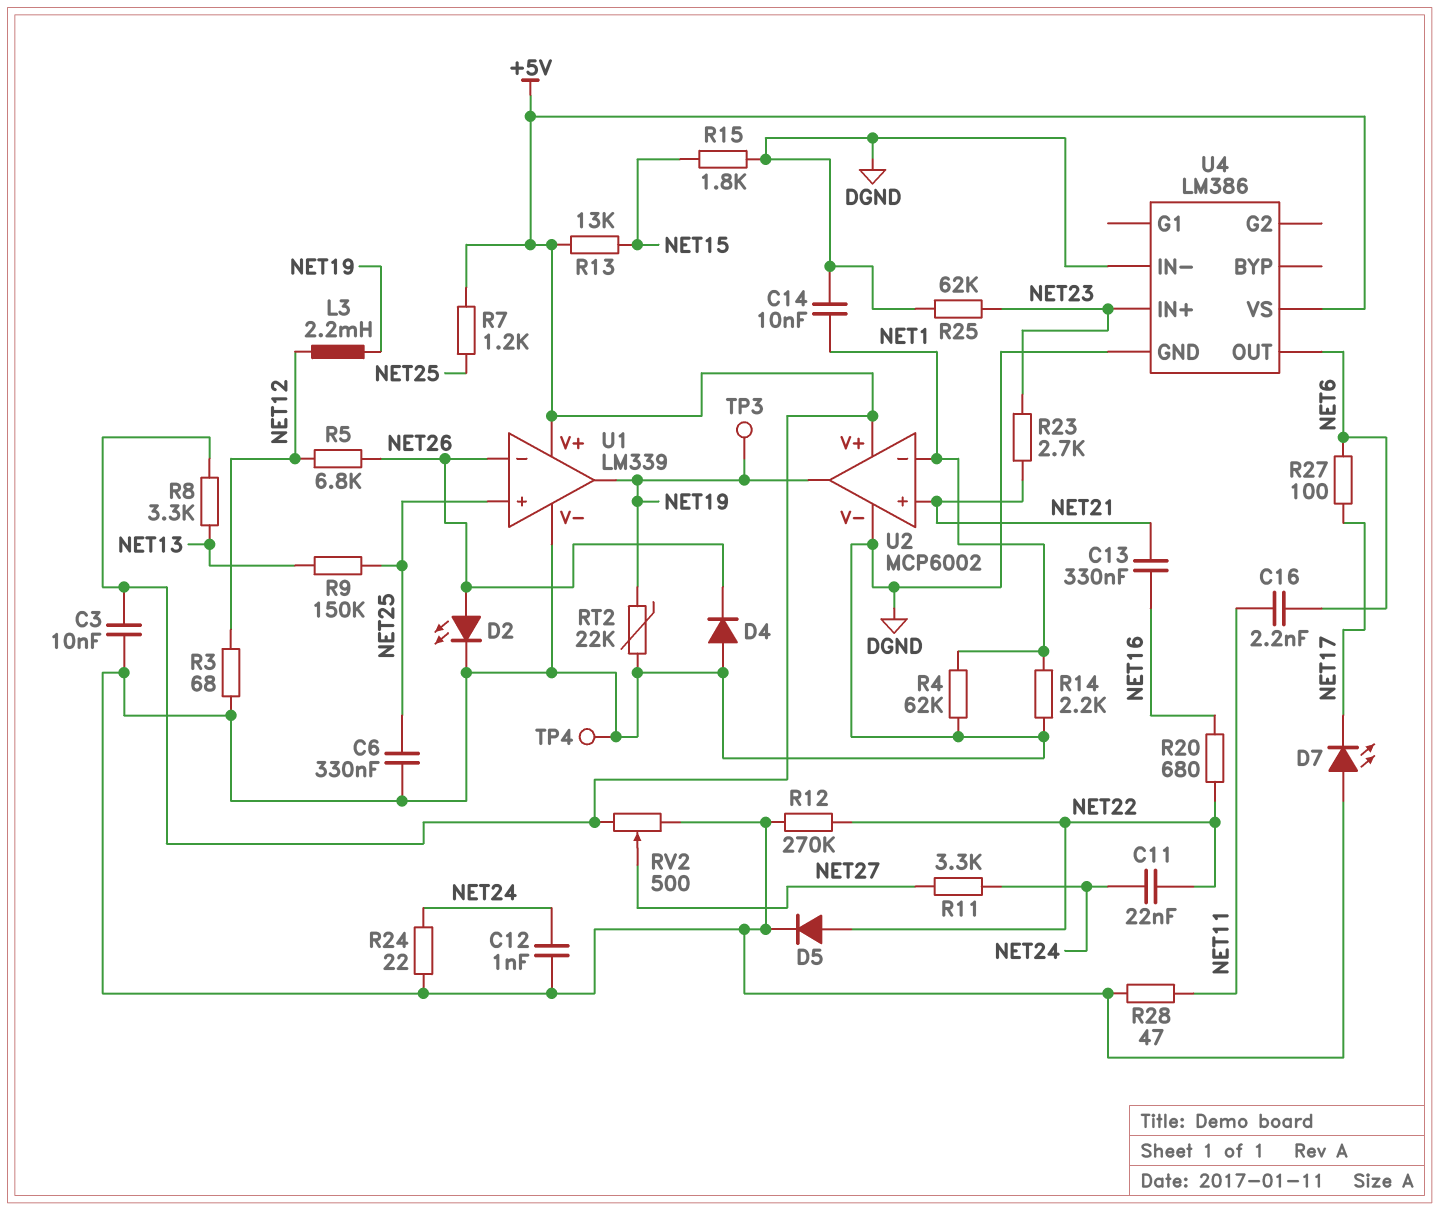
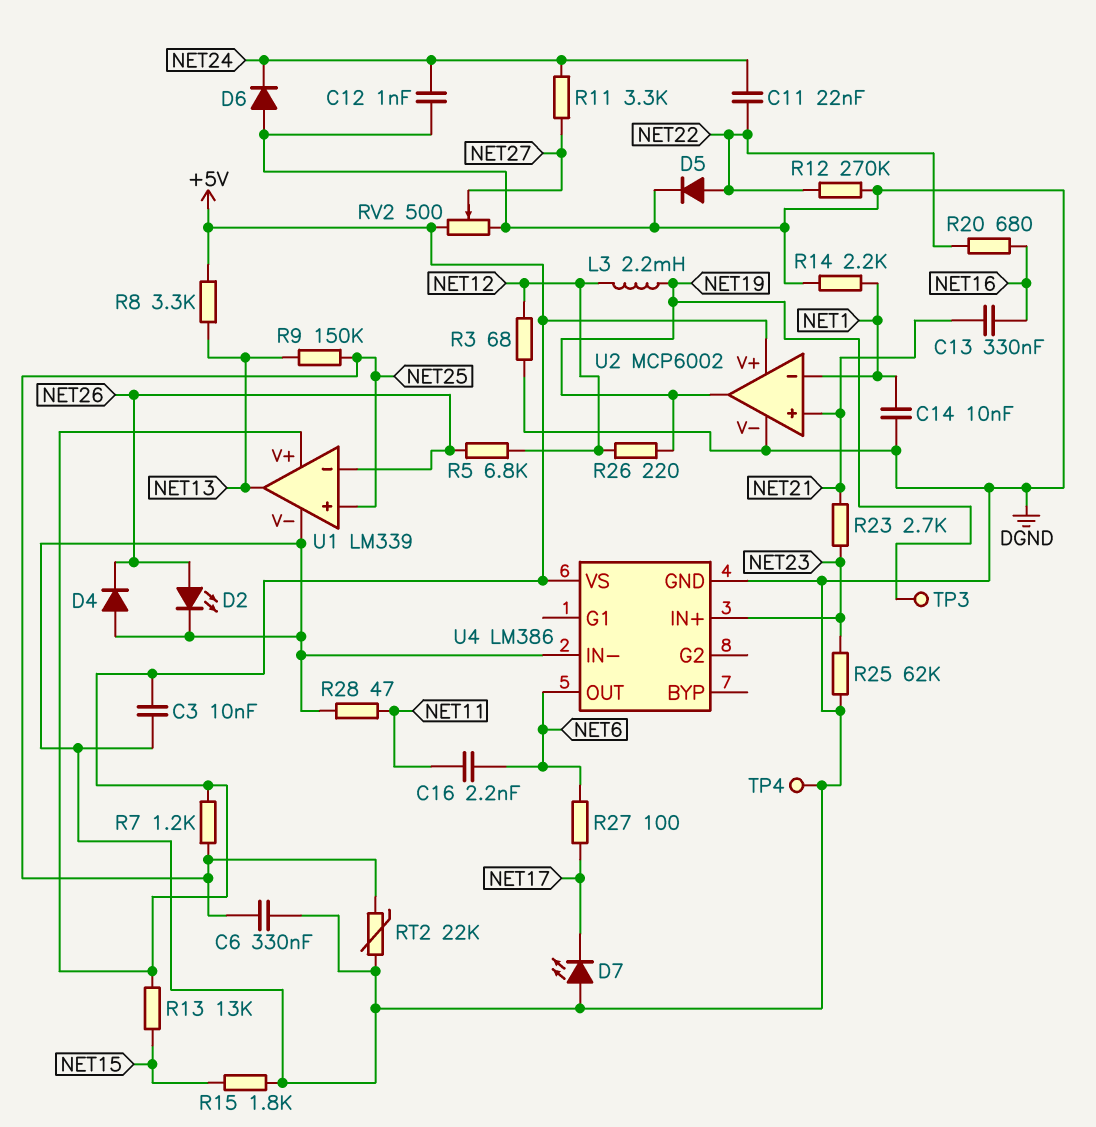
D6: none -> diode (A DGND, K NET24)
R4: 62k (DGND, NET1) -> none
R24: 22 (DGND, NET24) -> none
R26: none -> 220 (NET12, NET19)
RT2: 22k (DGND, NET19) -> 22k (DGND, NET25)
U1 pin out: NET19 -> NET13

